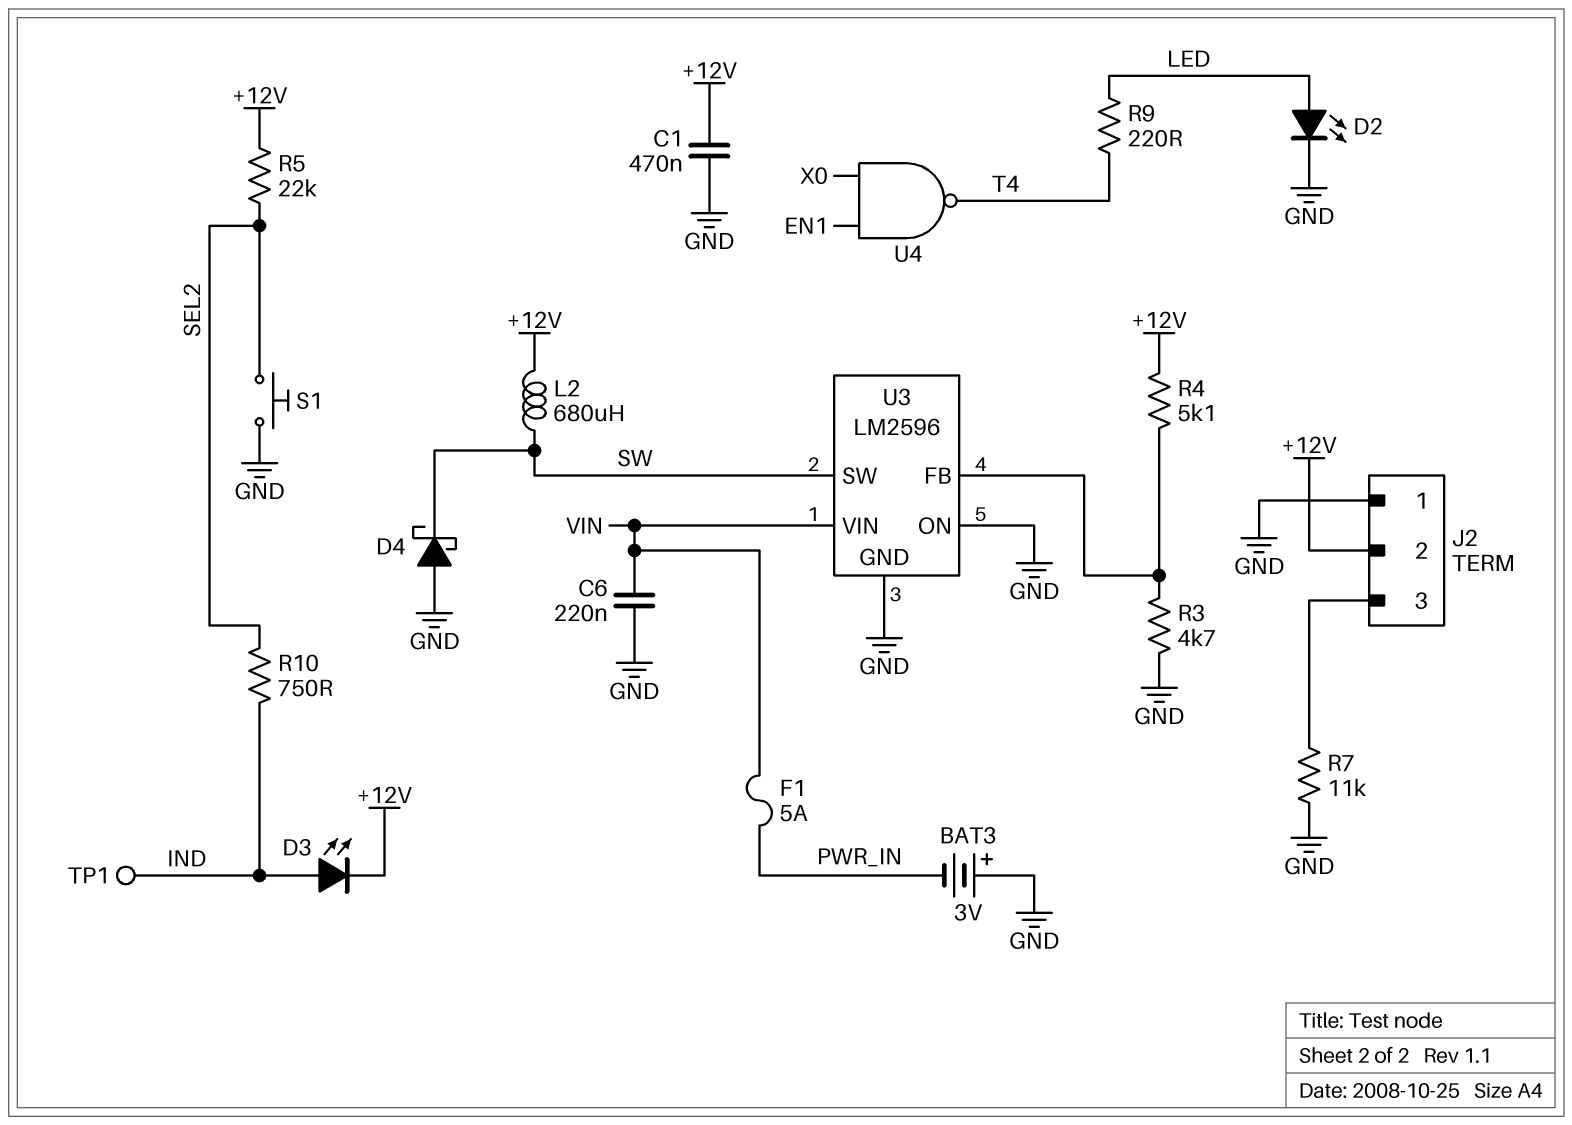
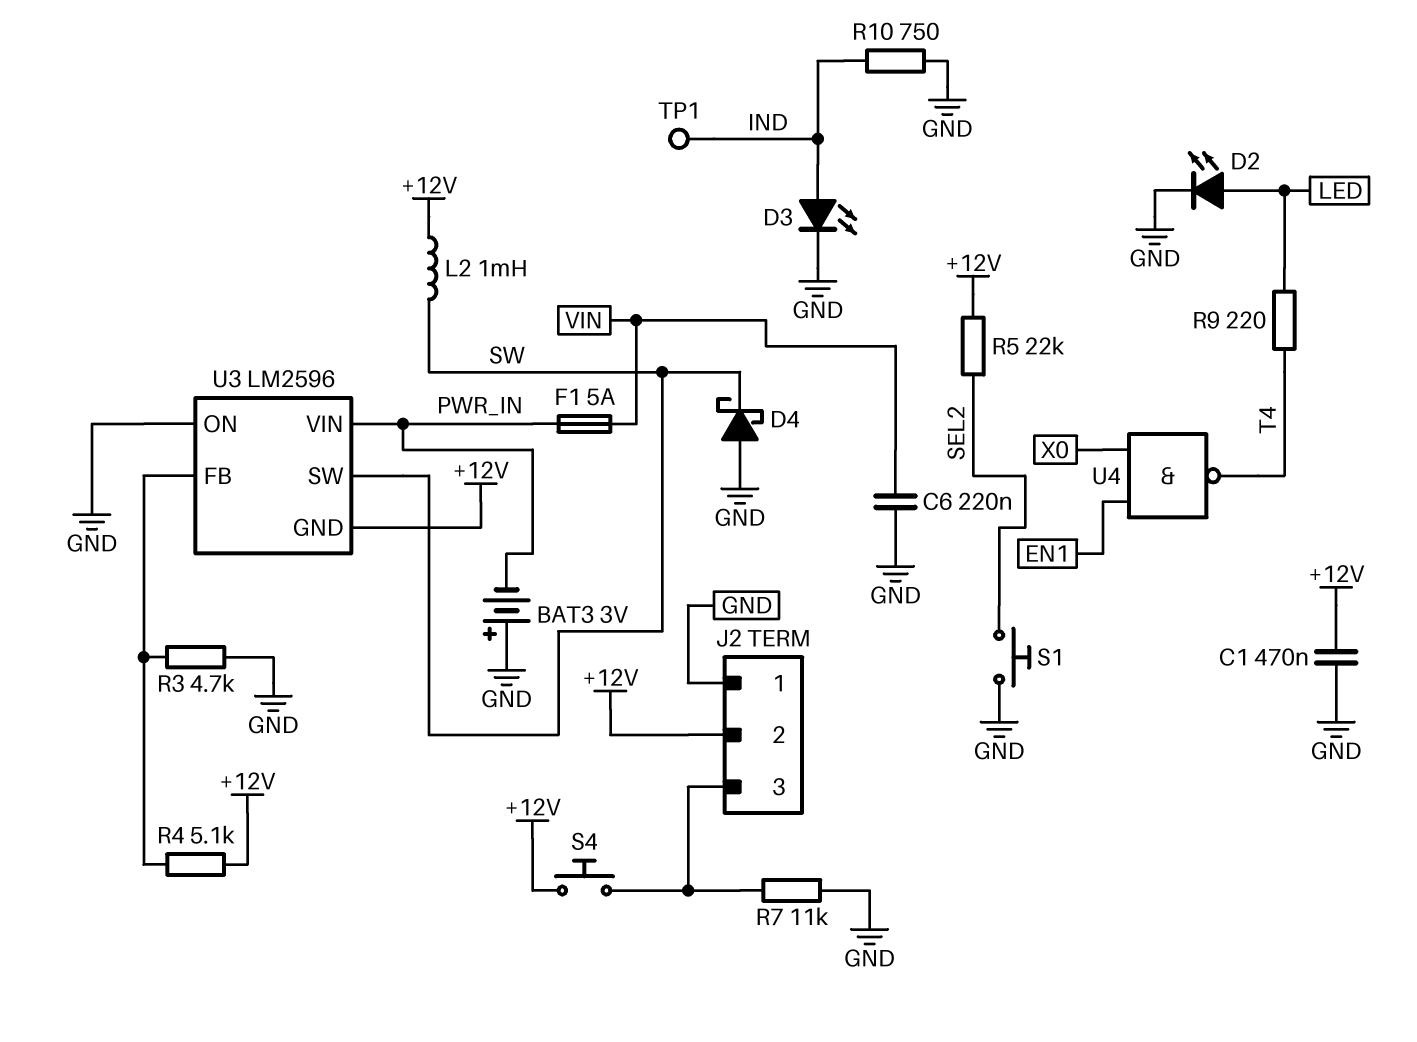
D3: LED (A IND, K +12V) -> LED (A IND, K GND)
L2: 680uH (+12V, SW) -> 1mH (+12V, SW)
R10: 750 (IND, SEL2) -> 750 (GND, IND)
S4: none -> button (+12V, J2/3)
U3 pin GND: GND -> +12V
U3 pin VIN: VIN -> PWR_IN

